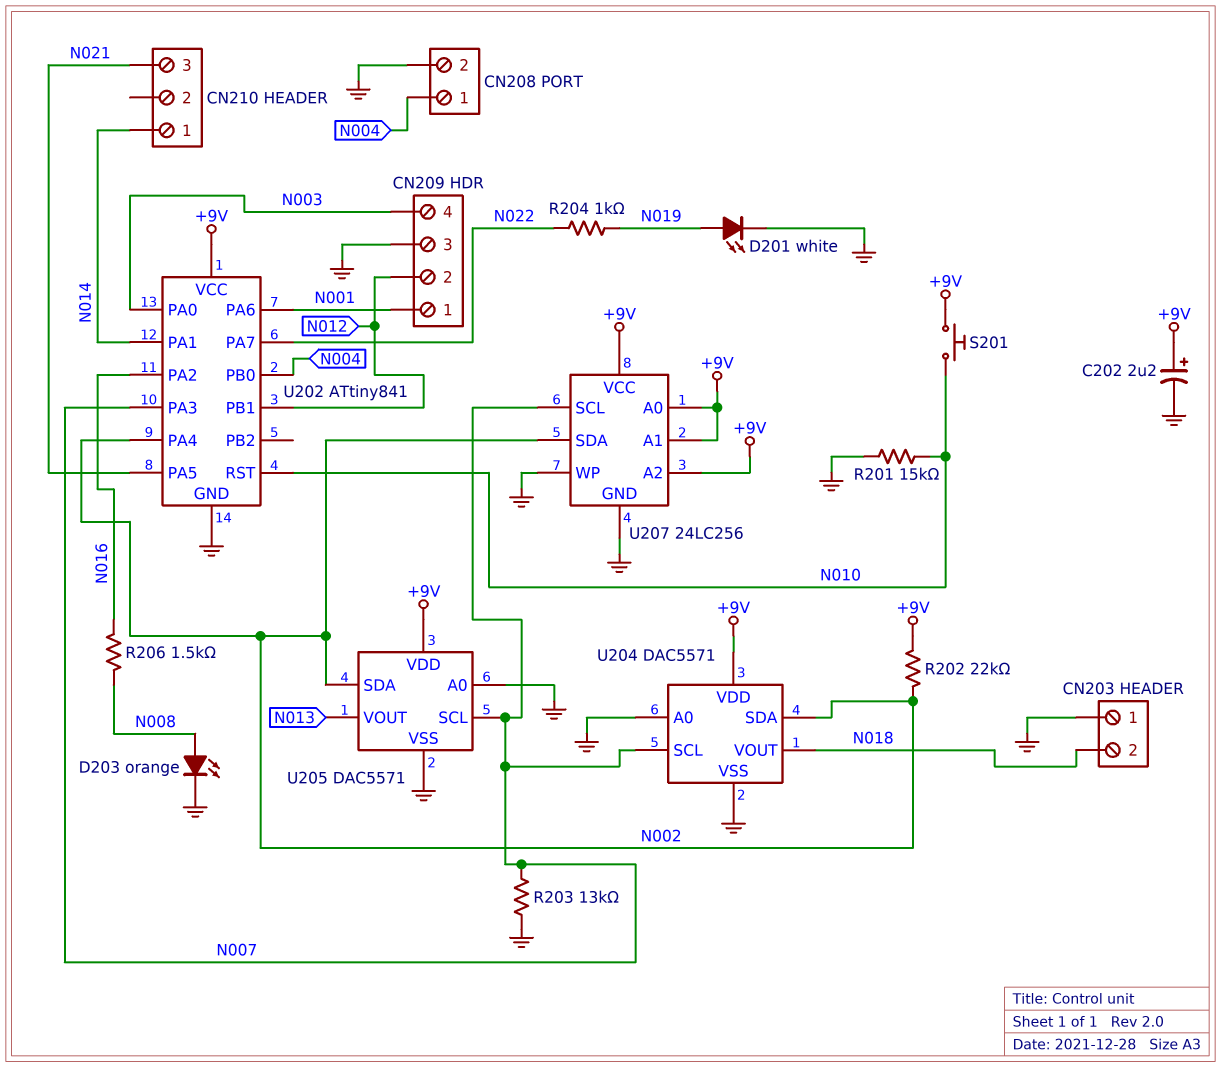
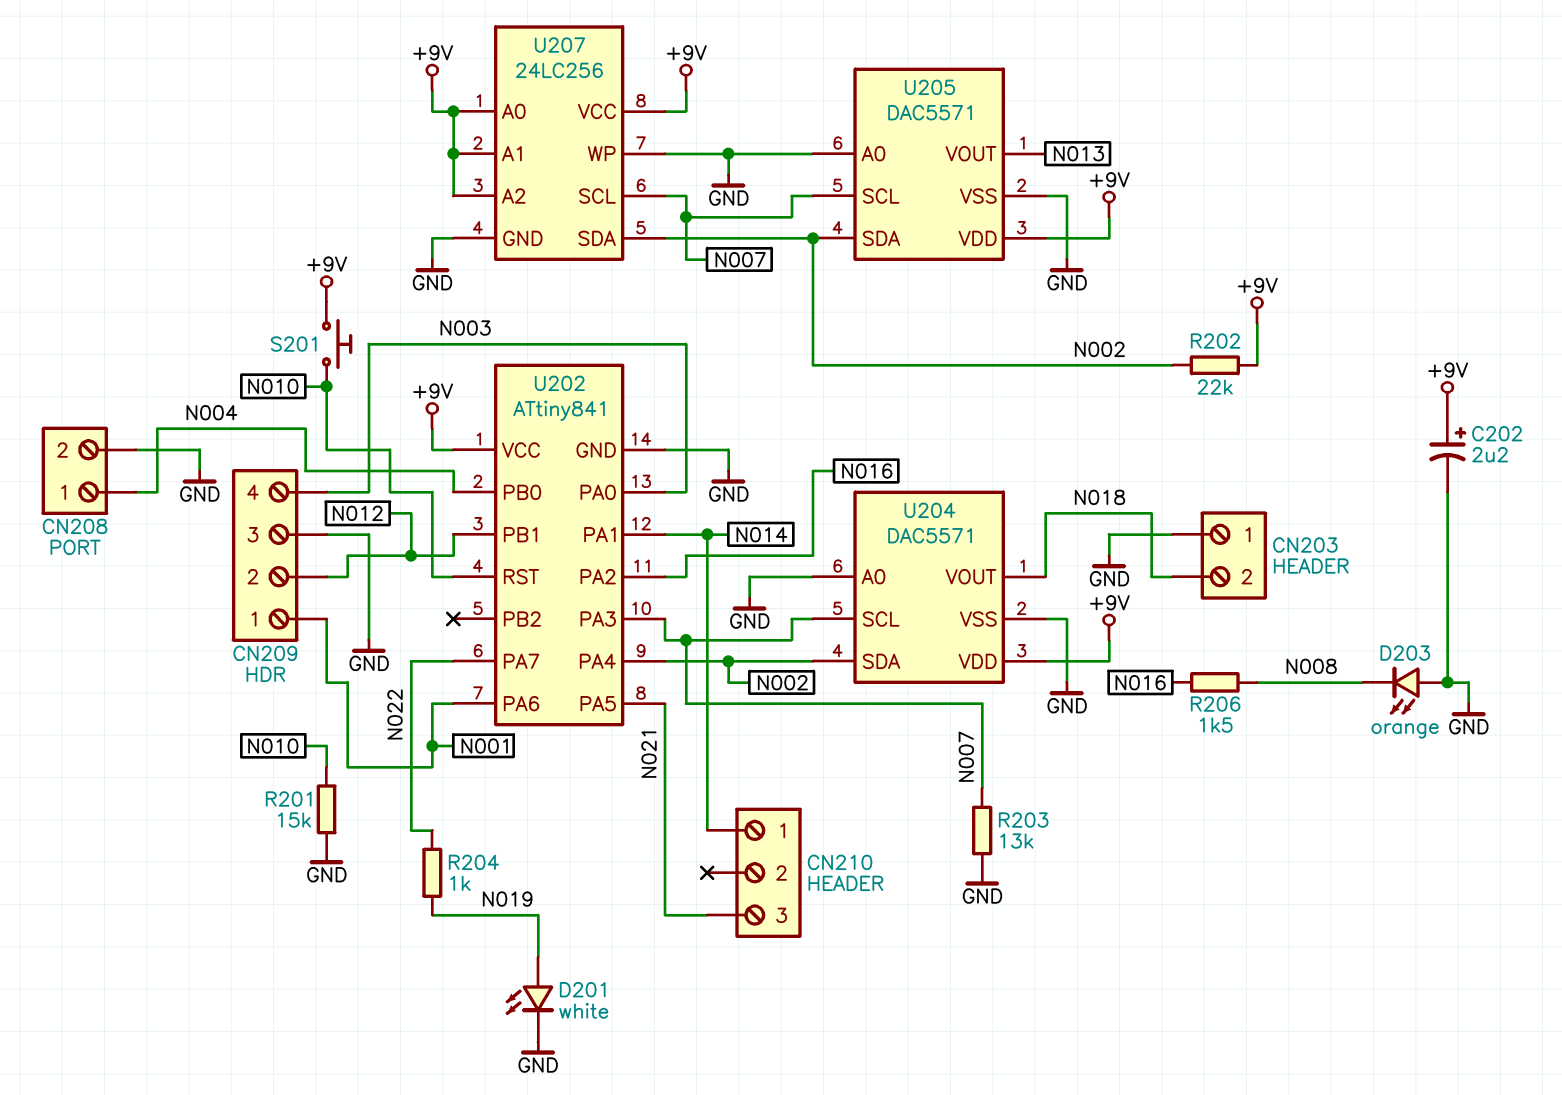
D203: LED orange (A N008, K GND) -> LED orange (A GND, K N008)

